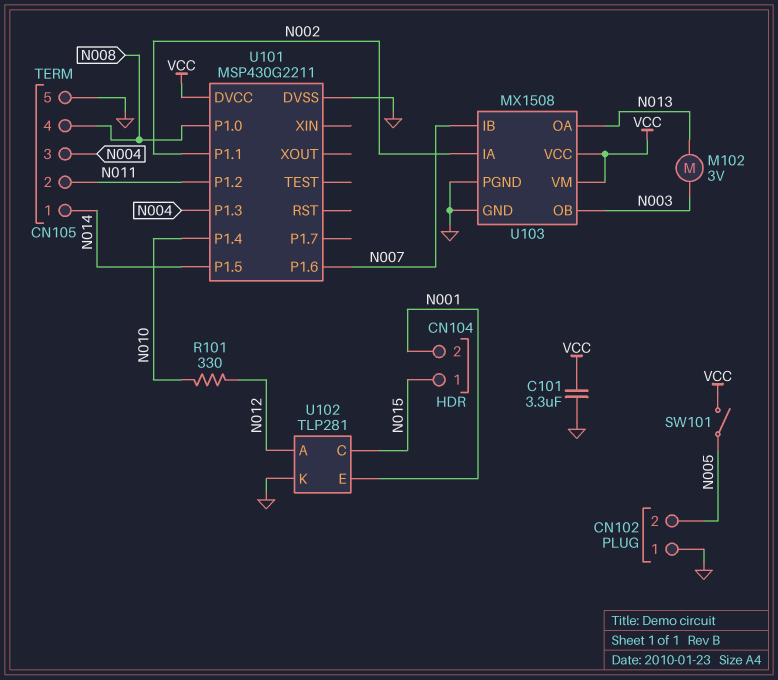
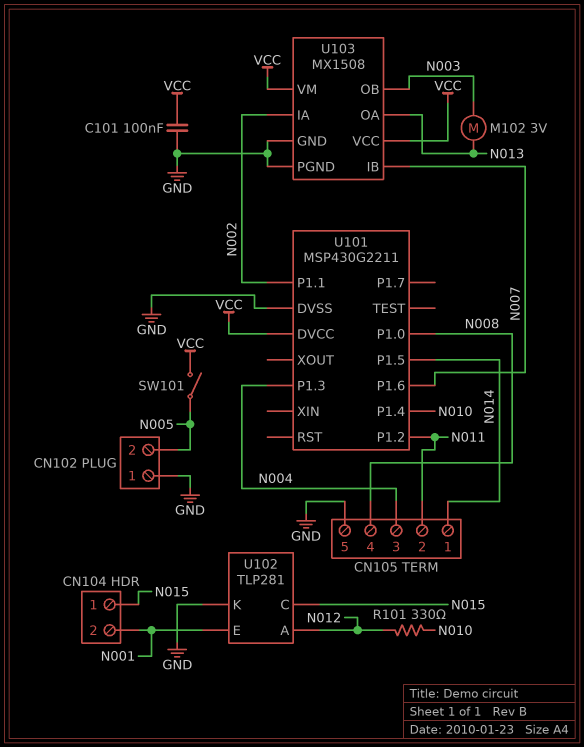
C101: 3.3uF (GND, VCC) -> 100nF (GND, VCC)

